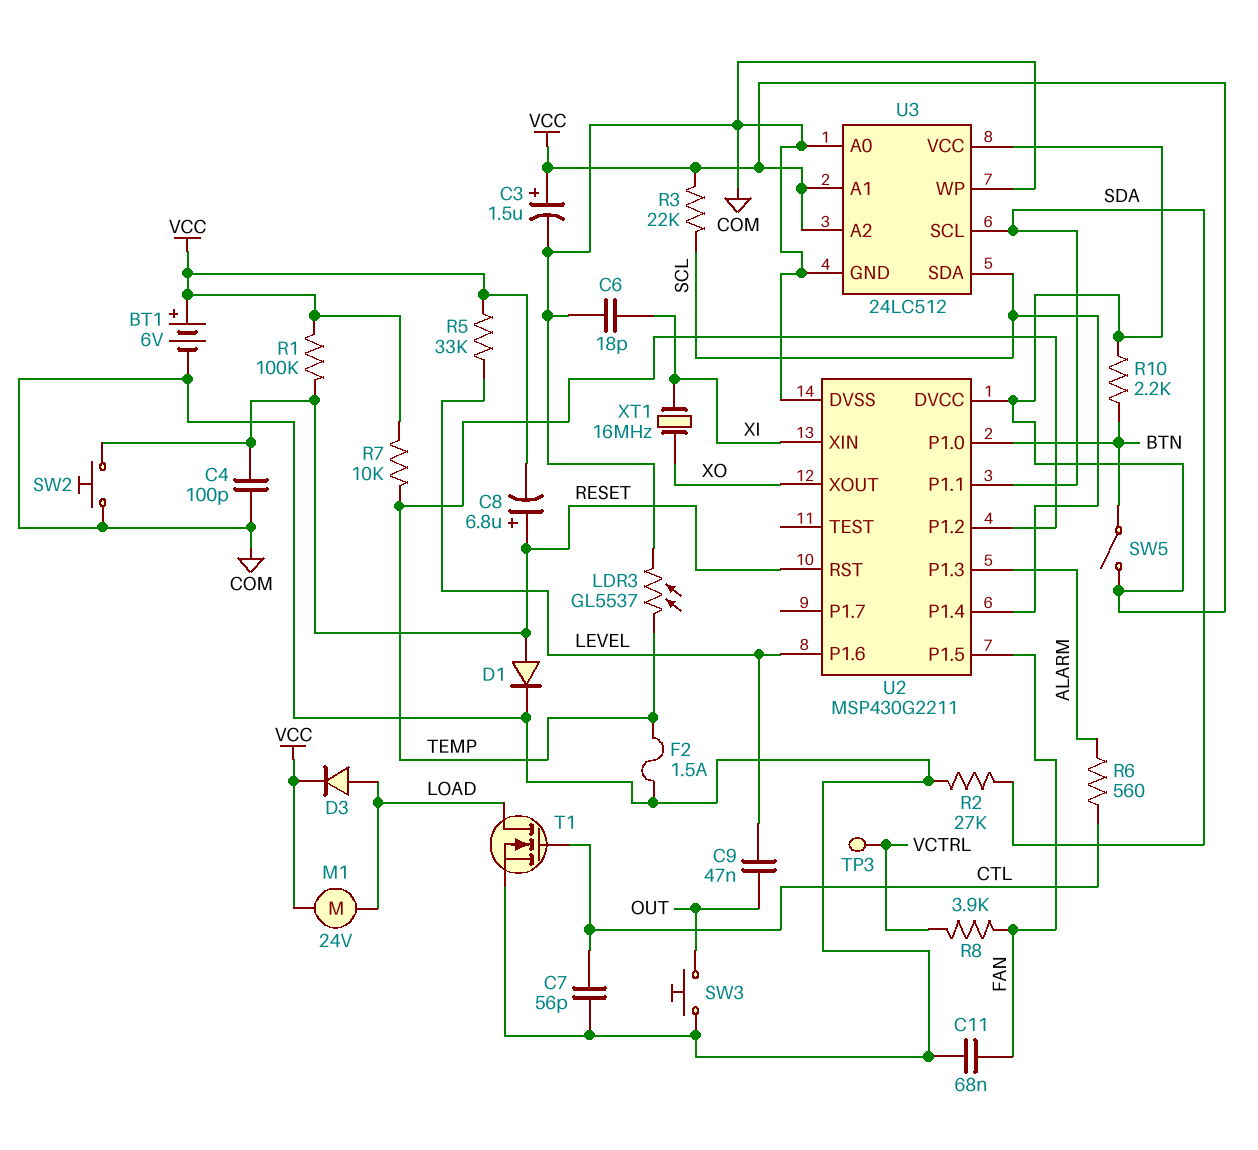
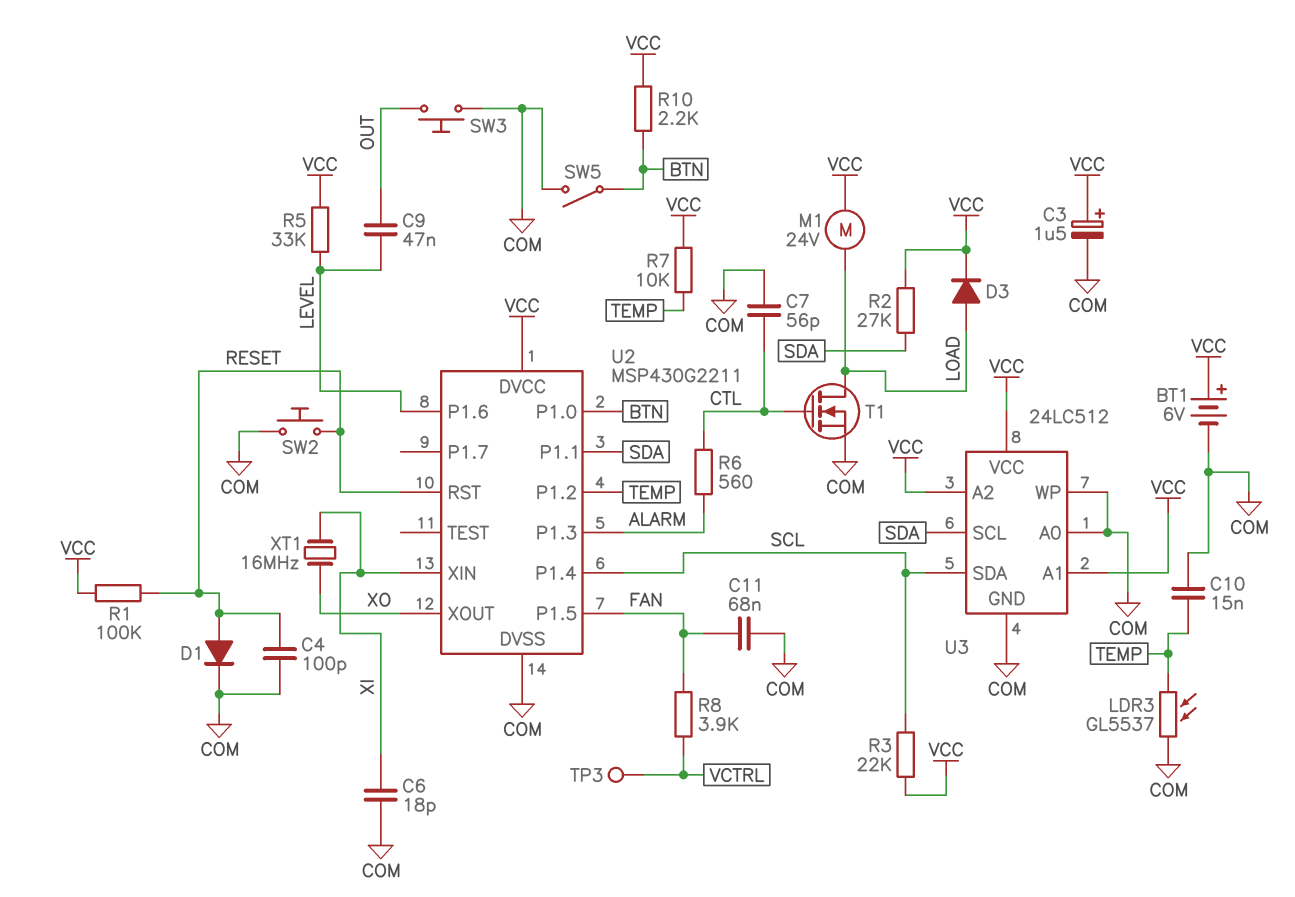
C8: 6.8uF (plus RESET, minus VCC) -> none
C10: none -> 15nF (COM, TEMP)
F2: 1.5A (COM, TEMP) -> none
R2: 27k (COM, SDA) -> 27k (SDA, VCC)
SW5: switch (BTN, VCC) -> switch (BTN, COM)

